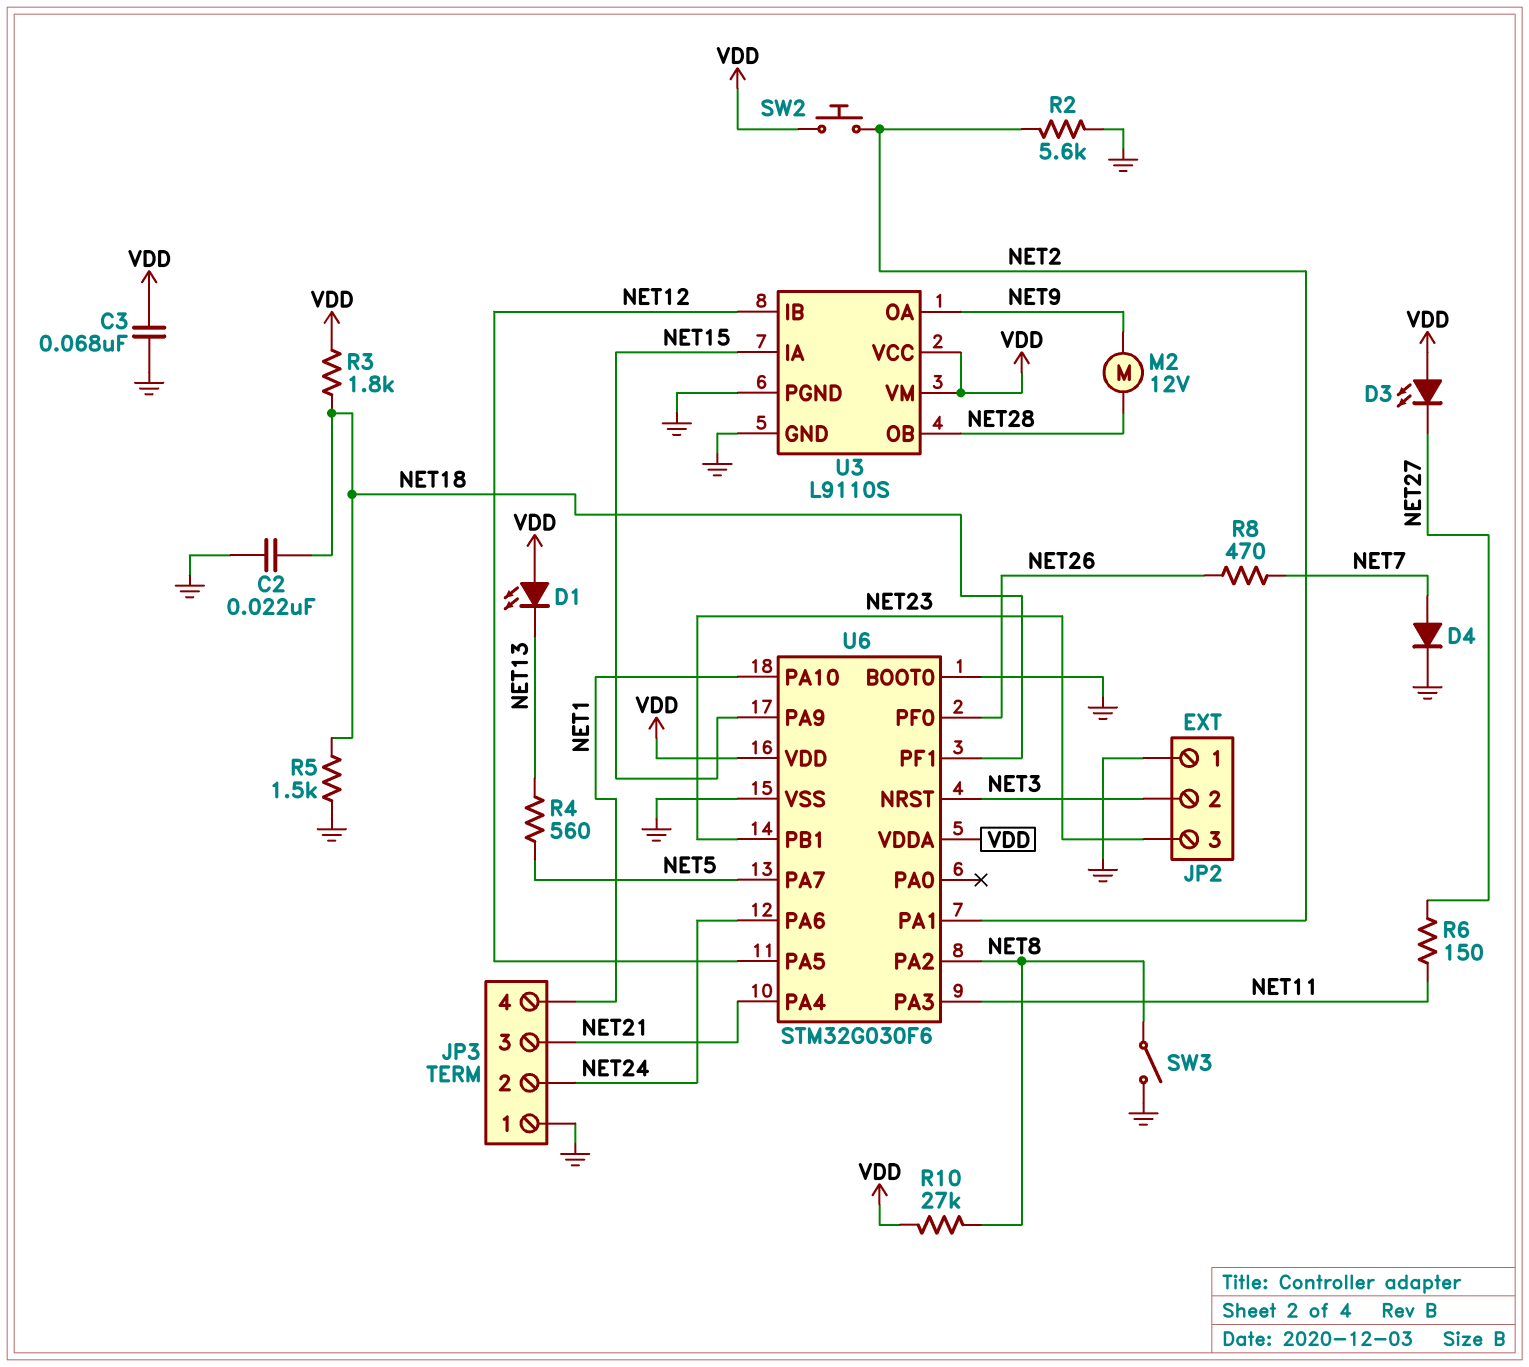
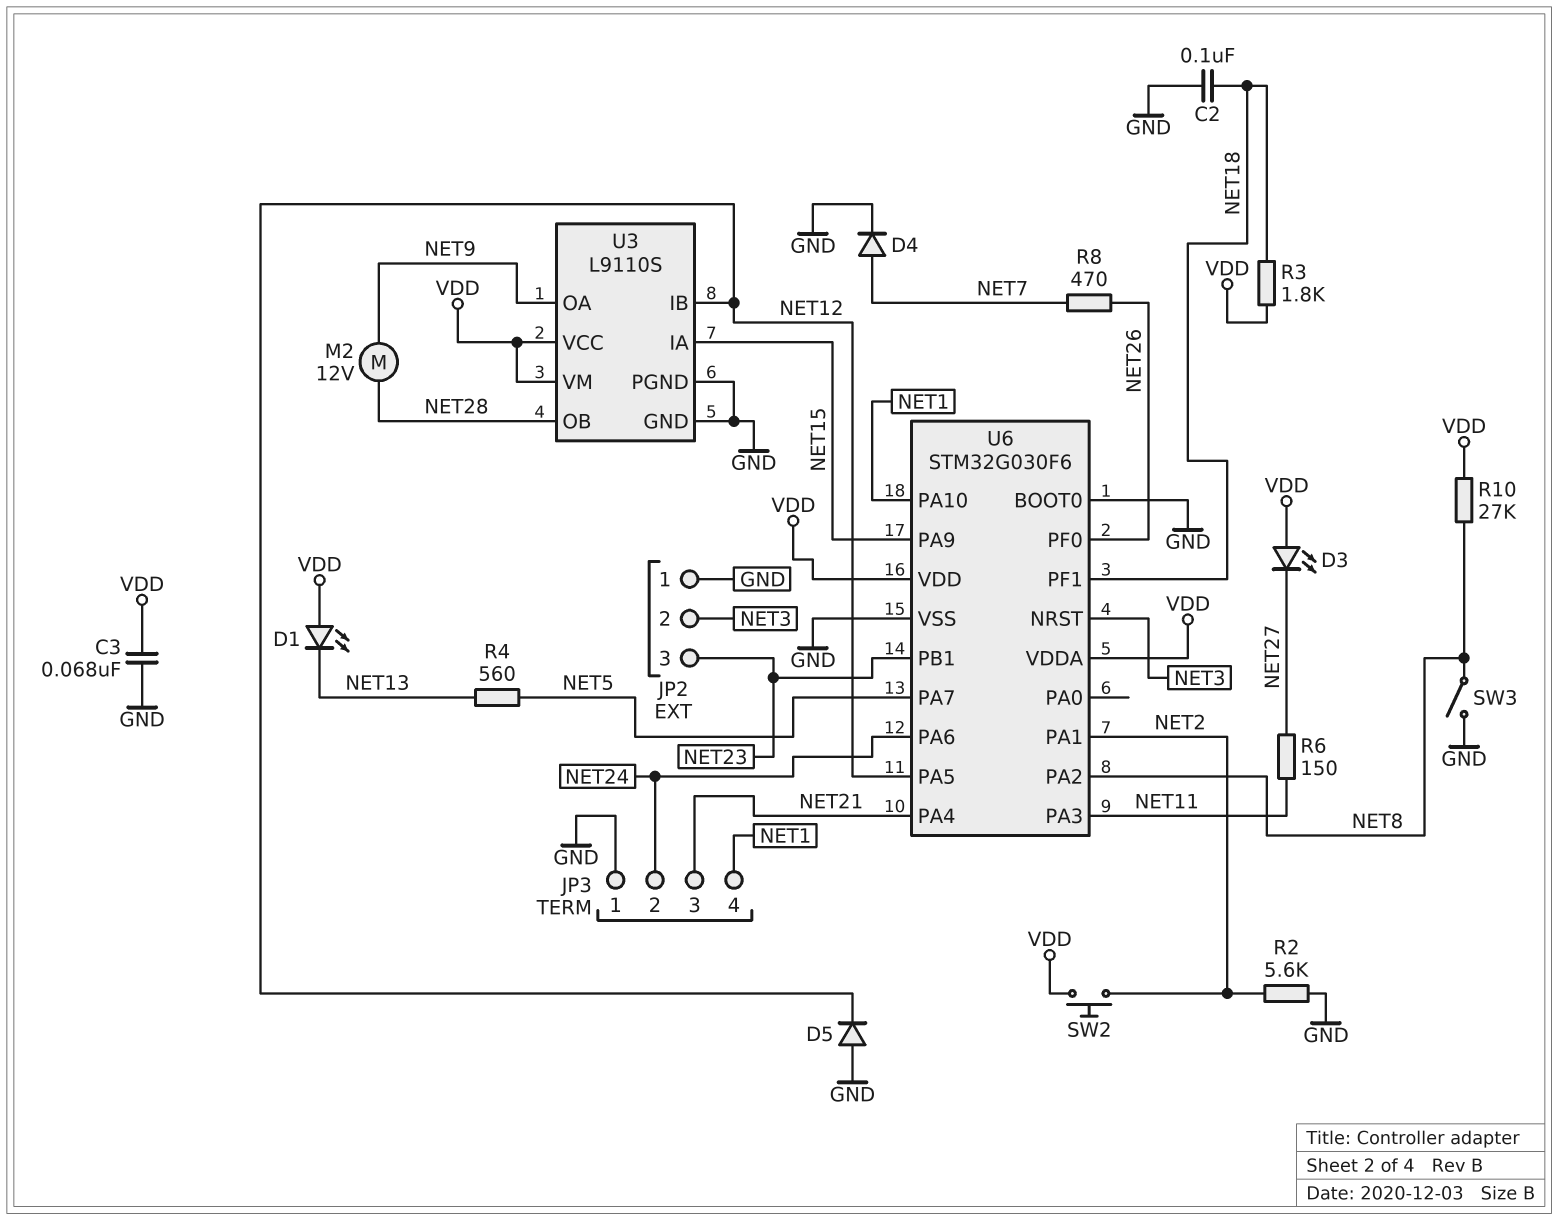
C2: 22nF (GND, NET18) -> 100nF (GND, NET18)
D5: none -> diode (A GND, K NET12)
R5: 1.5k (GND, NET18) -> none

